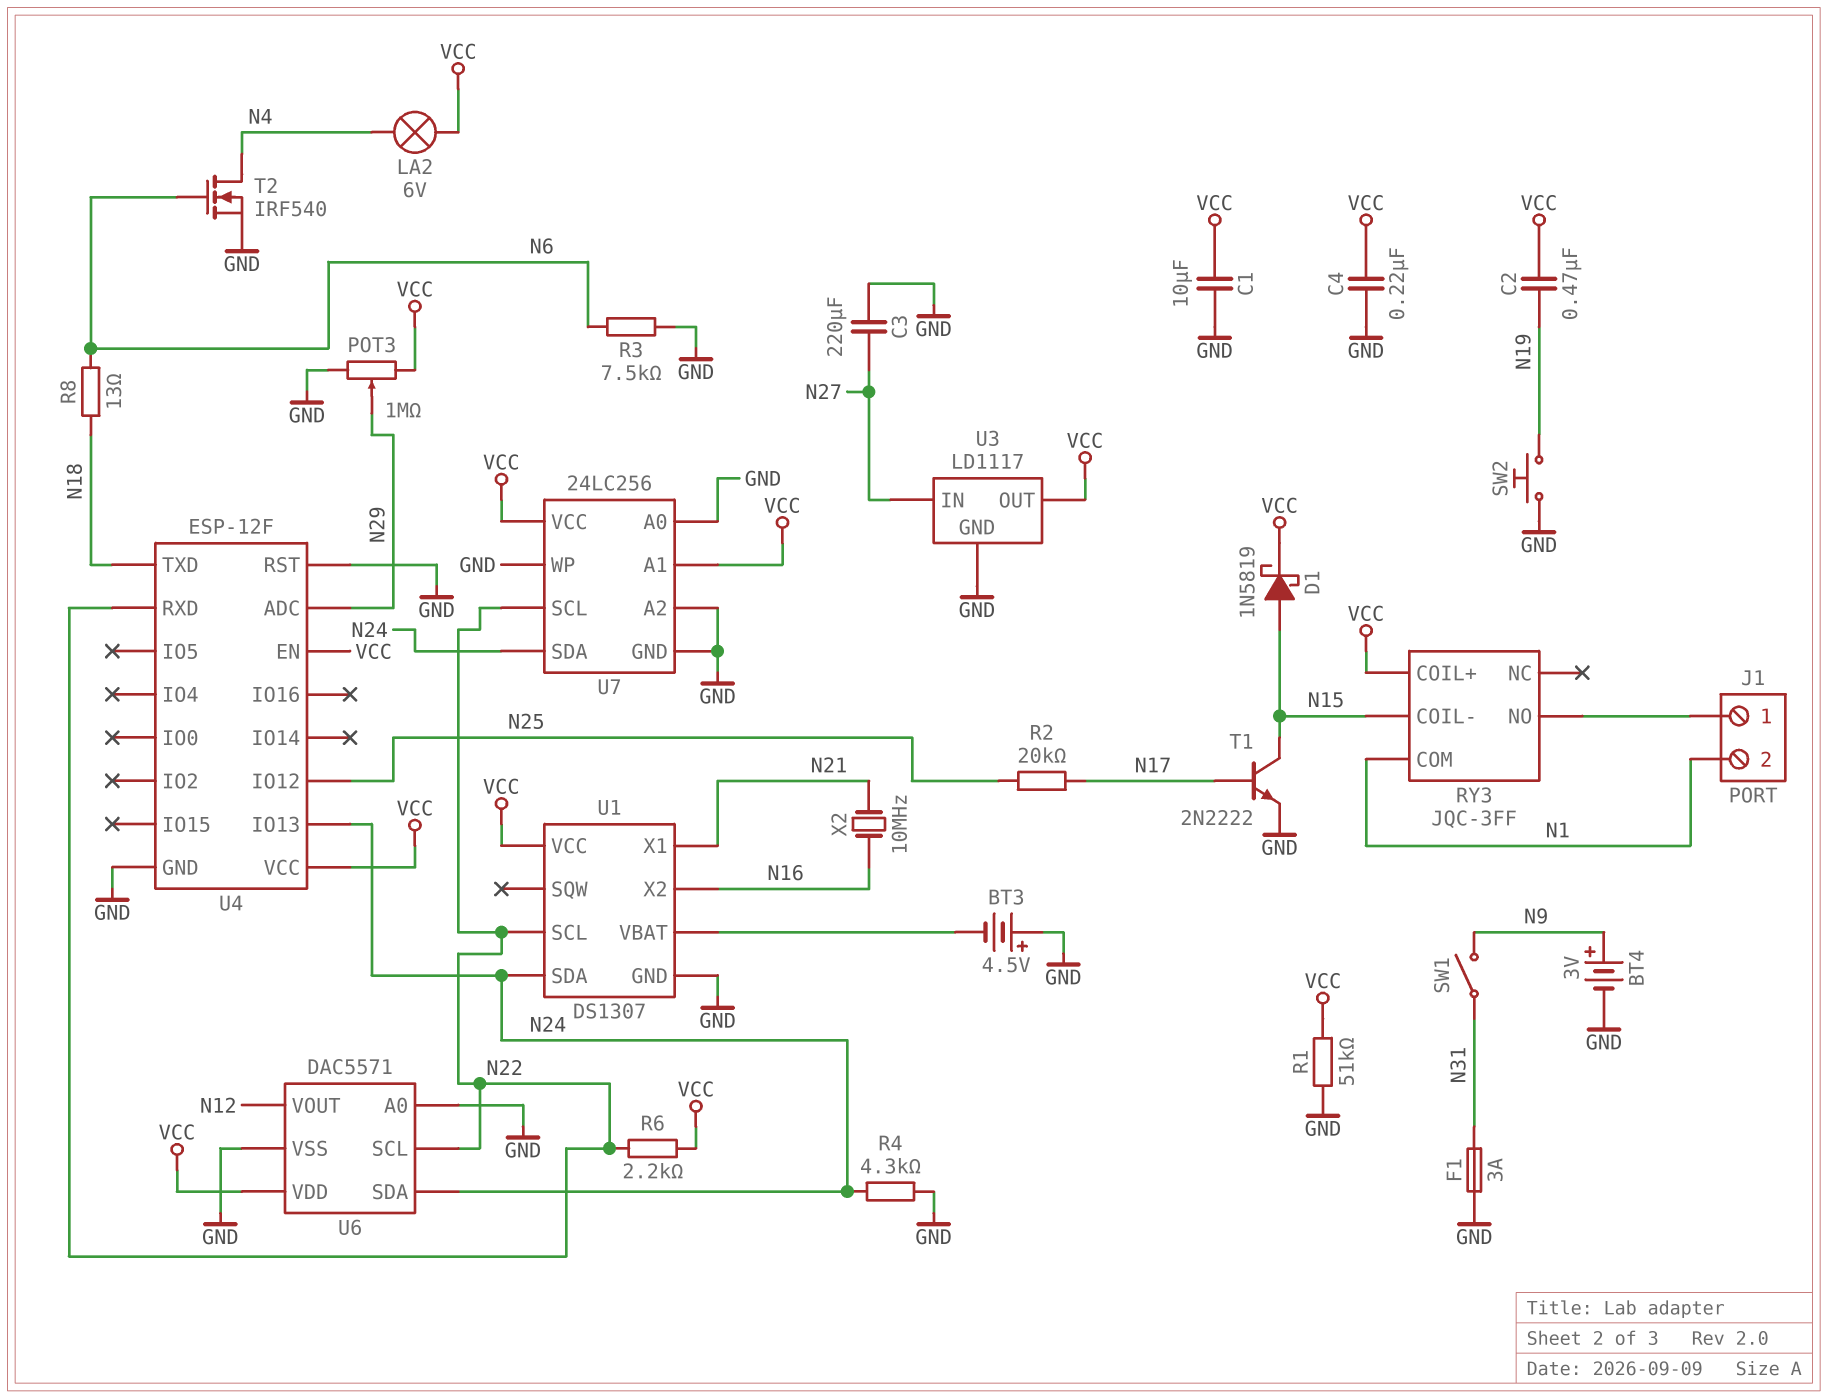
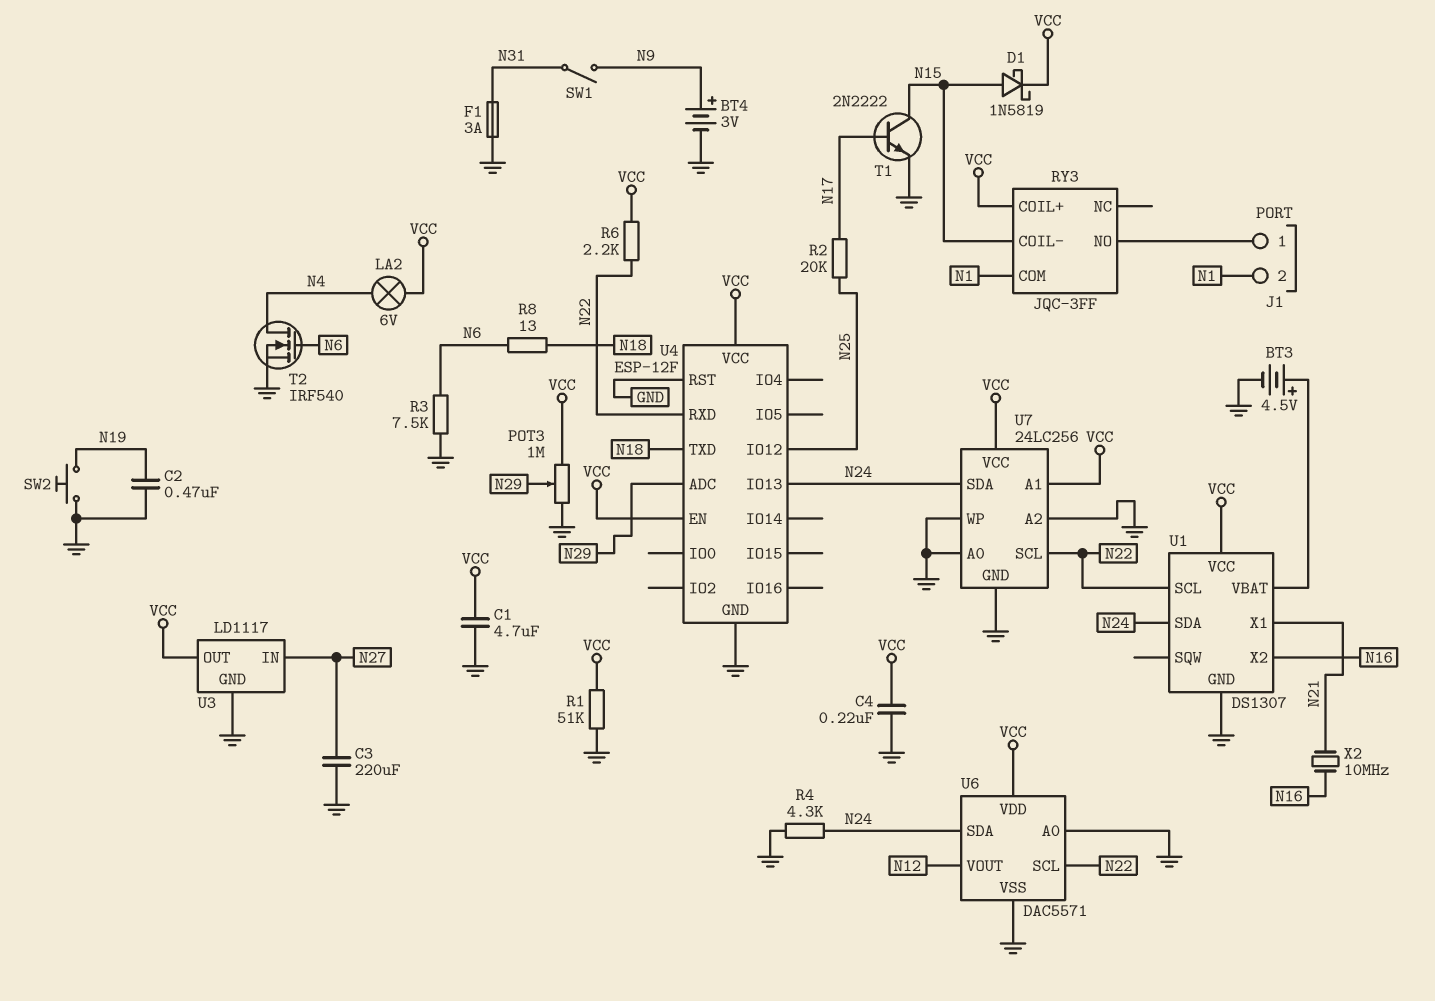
BT3: 4.5V (plus GND, minus U1/VBAT) -> 4.5V (plus U1/VBAT, minus GND)
C1: 10uF (GND, VCC) -> 4.7uF (GND, VCC)
C2: 470nF (N19, VCC) -> 470nF (GND, N19)

